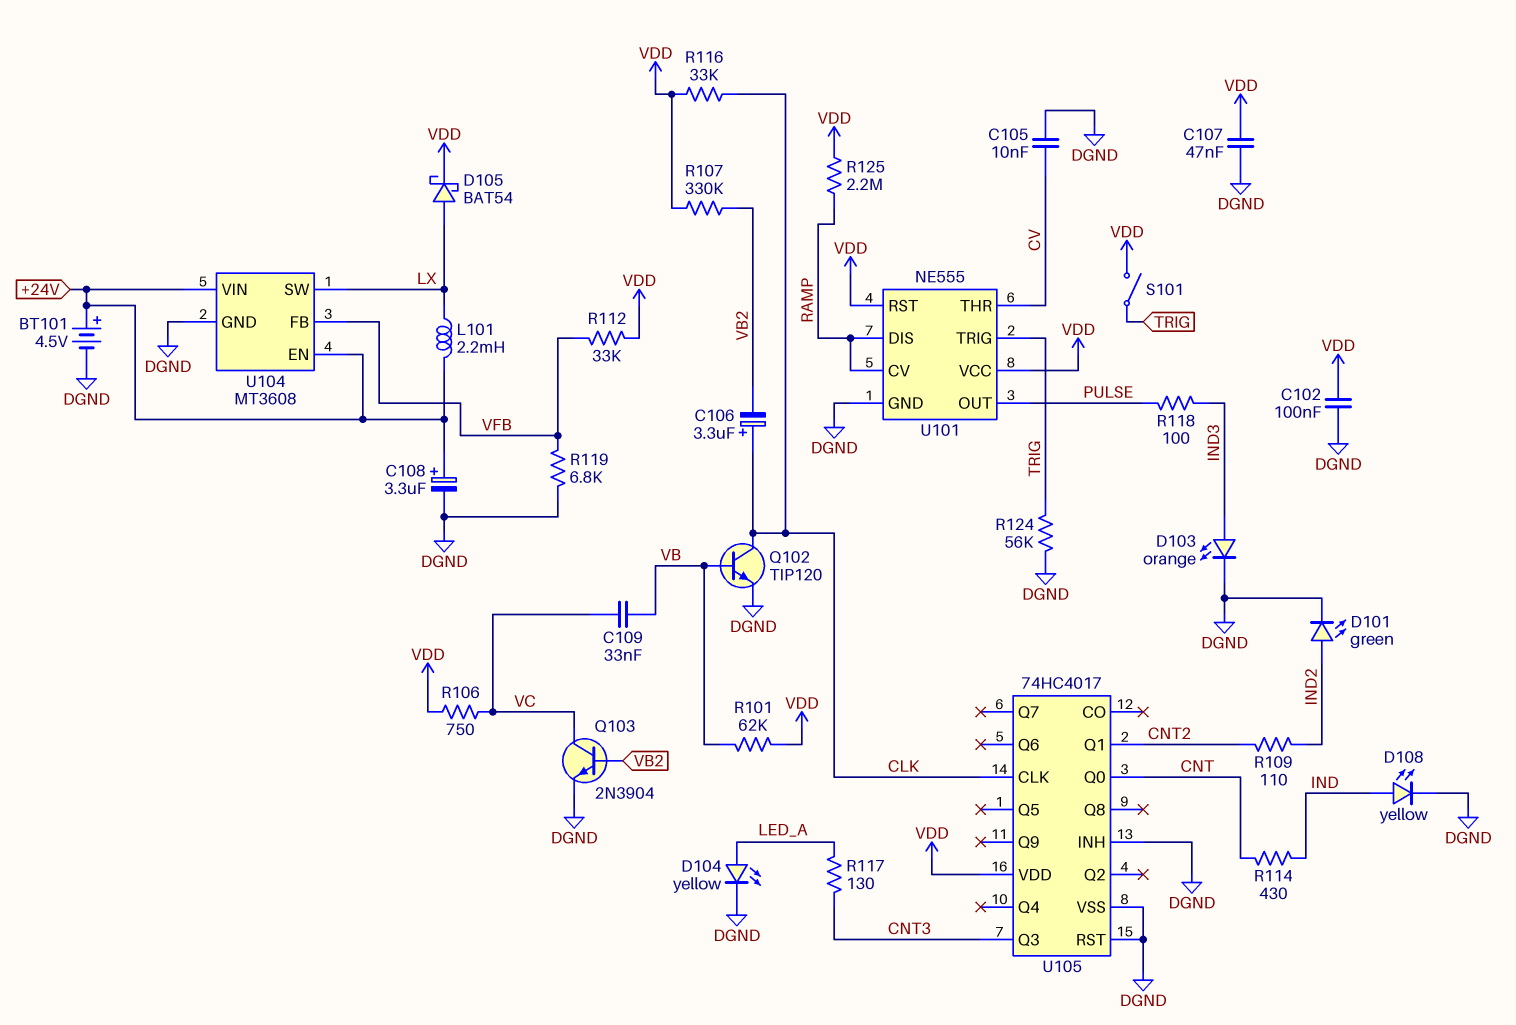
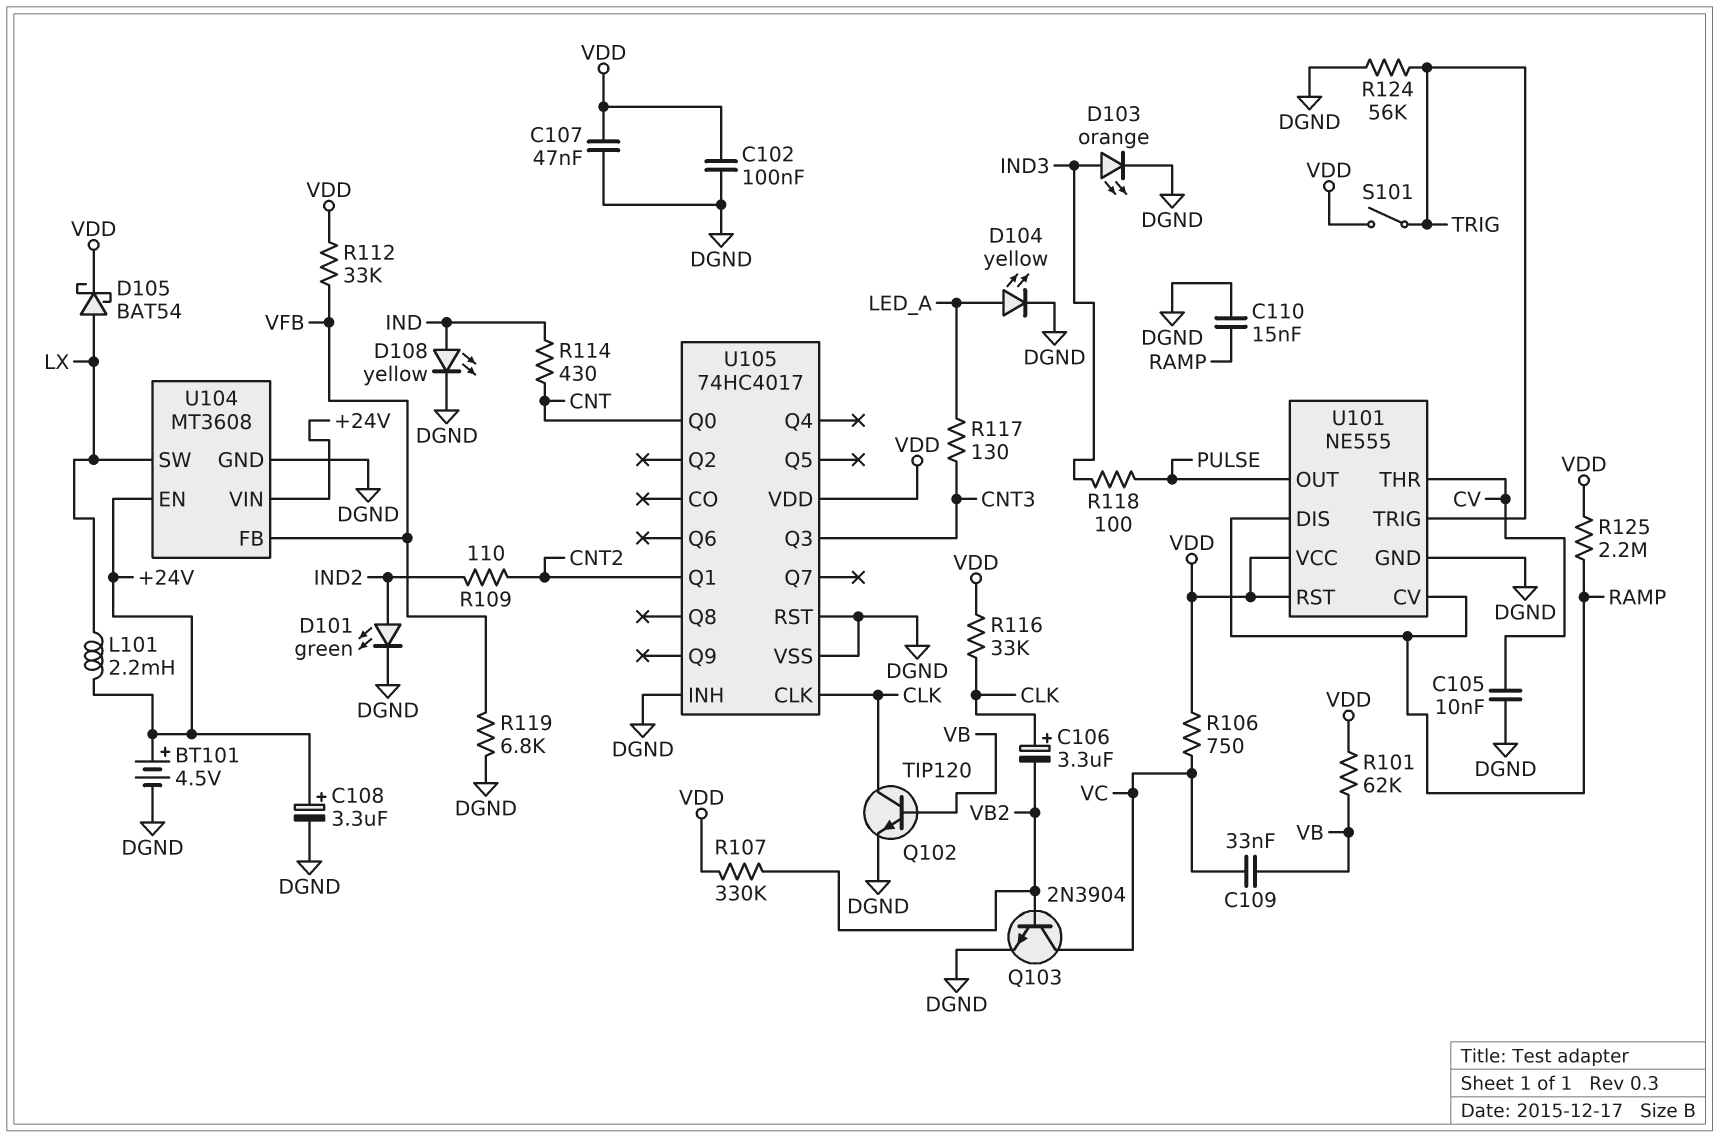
C110: none -> 15nF (DGND, RAMP)

